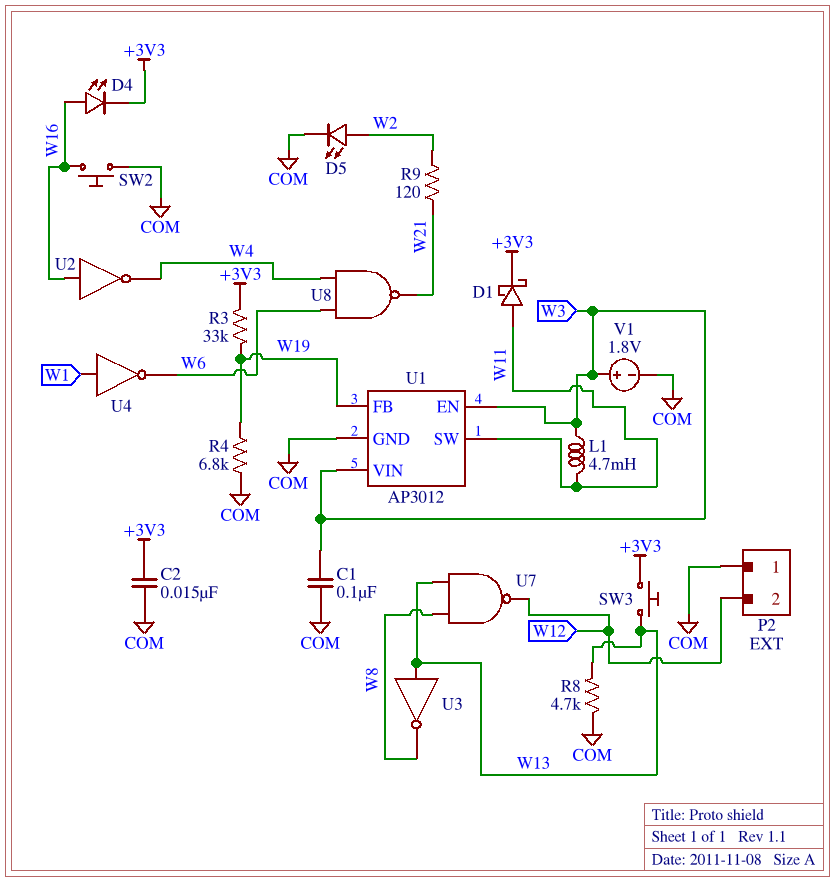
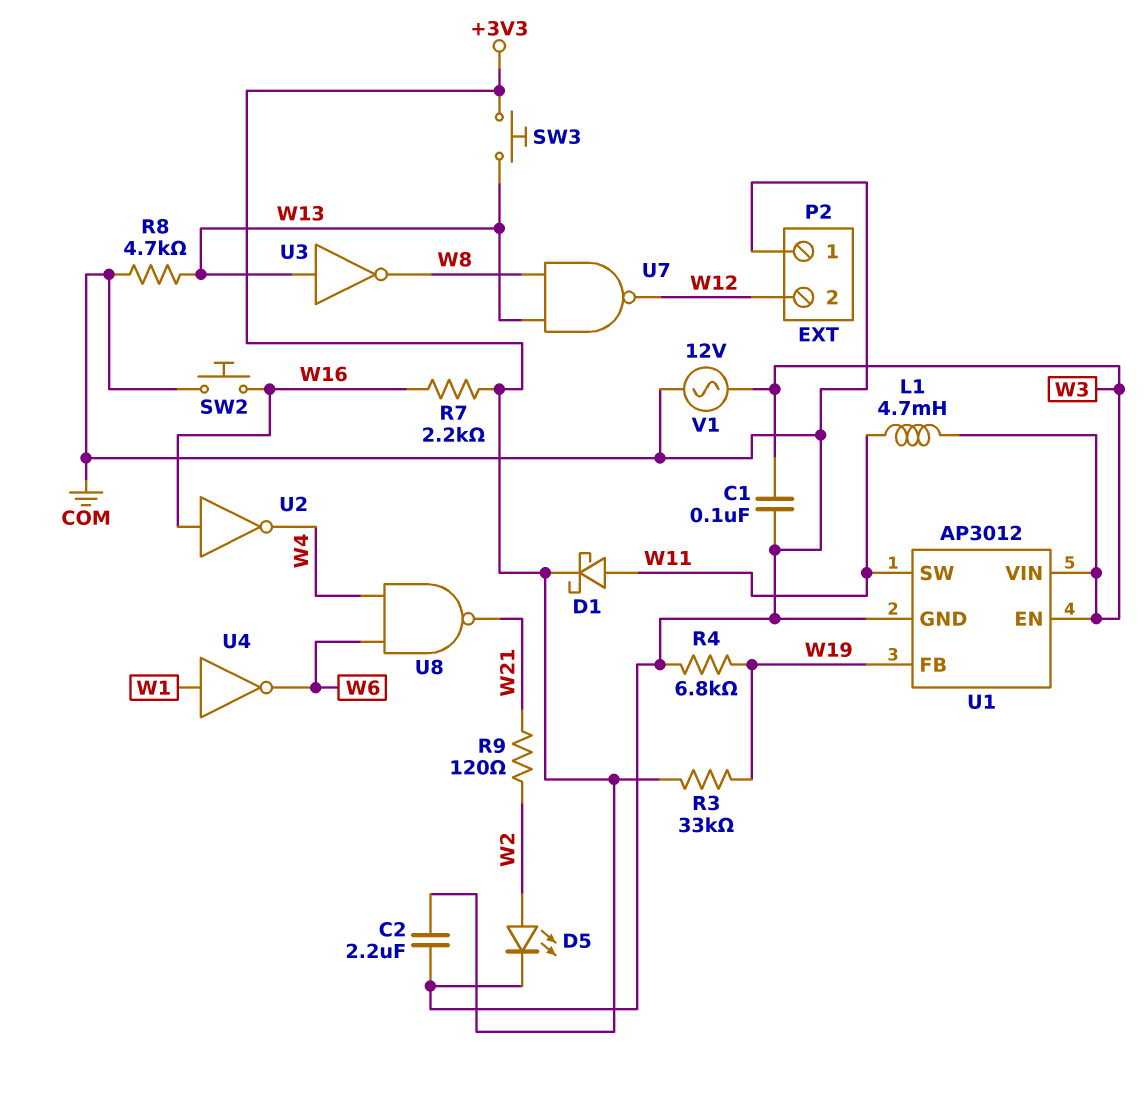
C2: 15nF (+3V3, COM) -> 2.2uF (+3V3, COM)
D4: LED (A W16, K +3V3) -> none
R7: none -> 2.2k (+3V3, W16)
V1: 1.8V (plus W3, minus COM) -> AC 12V (COM, W3)

